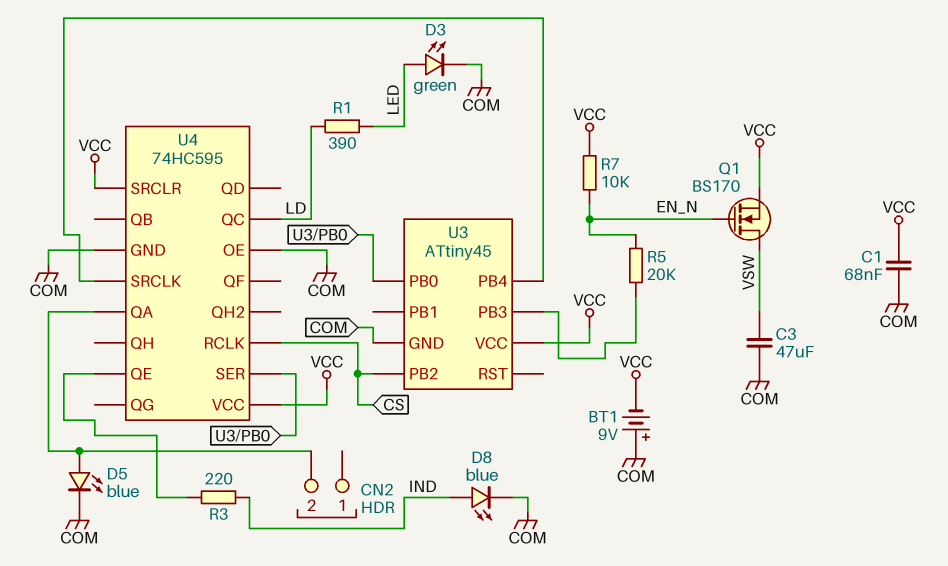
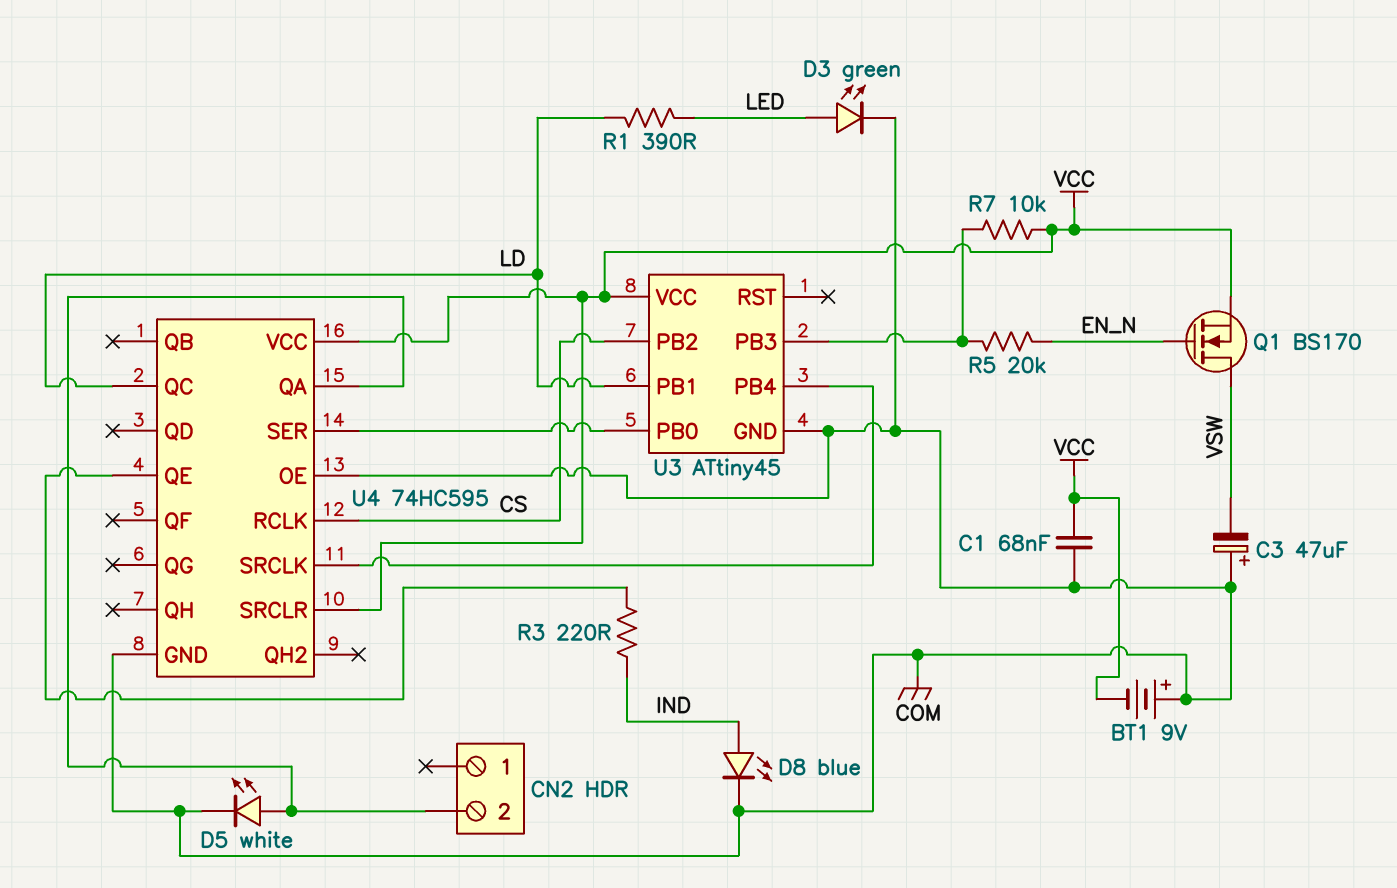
C3: 47uF (COM, VSW) -> 47uF (plus COM, minus VSW)
D5: LED blue (A CN2/2, K COM) -> LED white (A CN2/2, K COM)
R7: 10k (EN_N, VCC) -> 10k (U3/PB3, VCC)
U3 pin PB1: none -> LD

